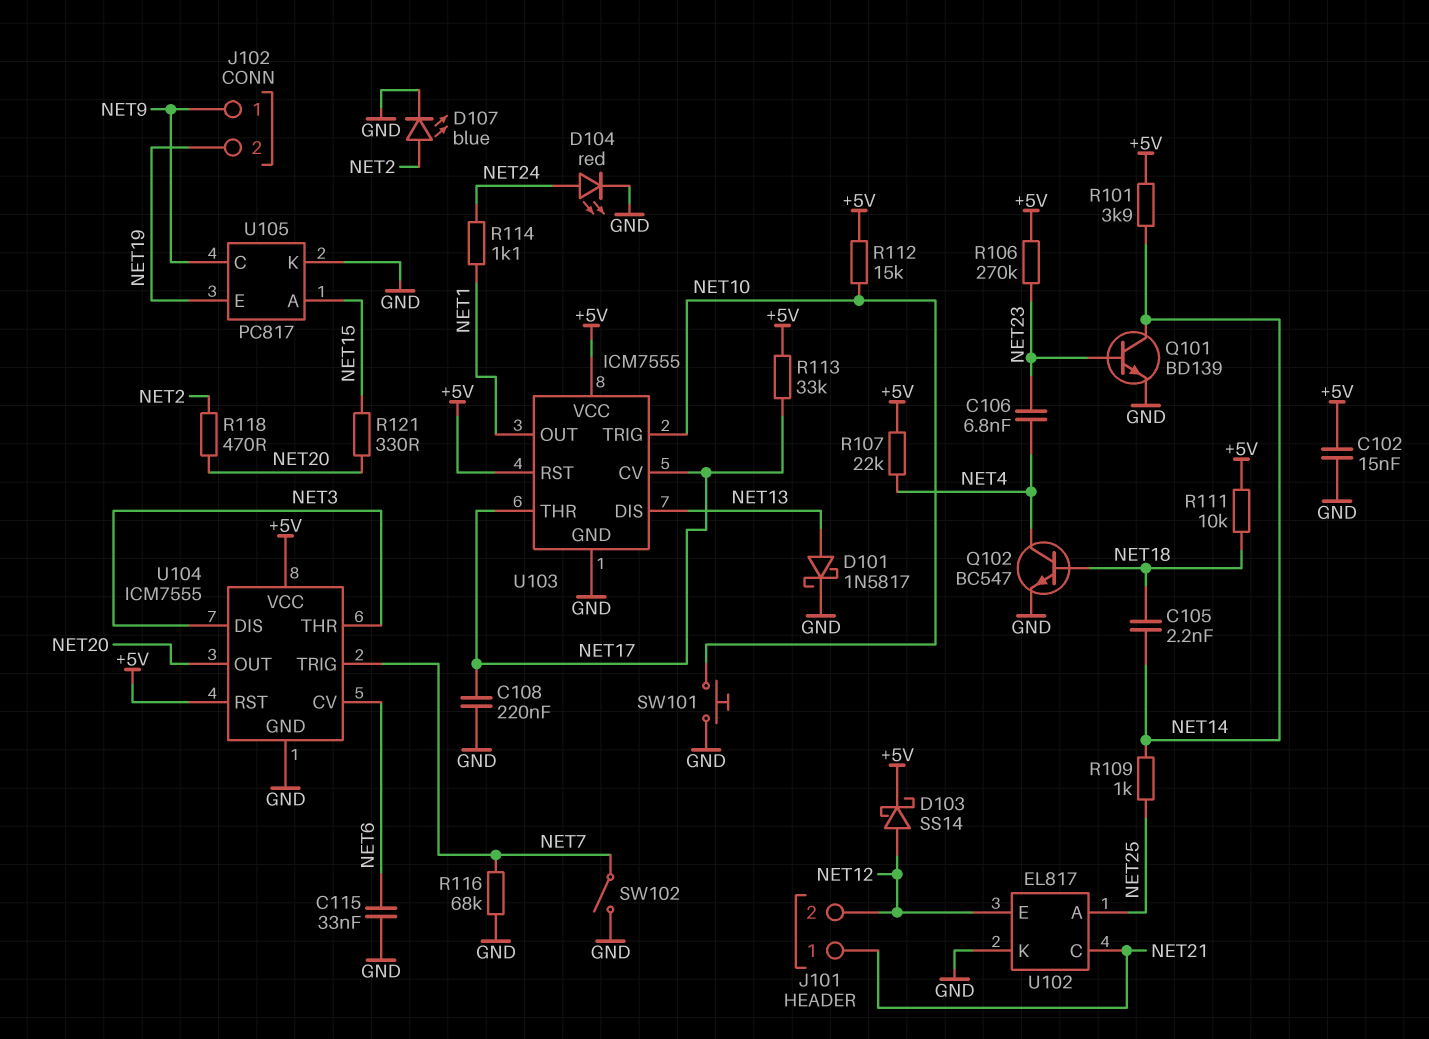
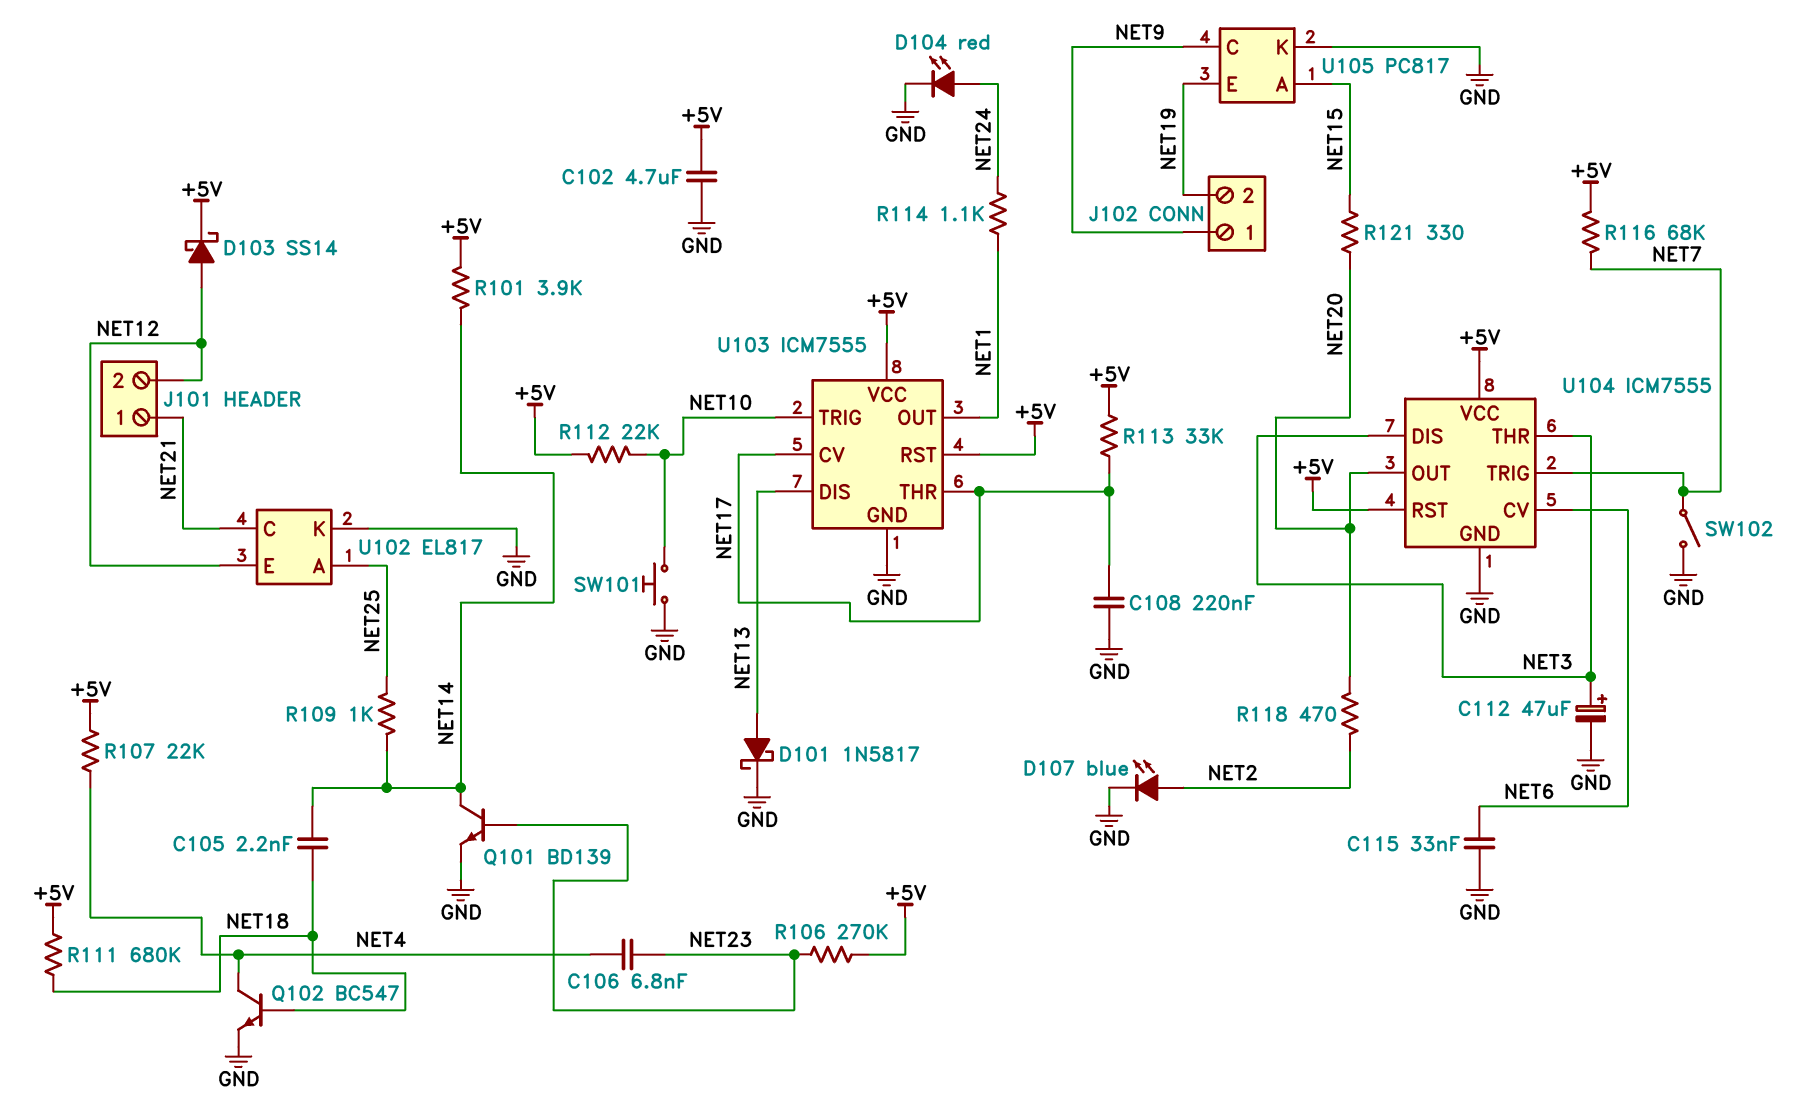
C102: 15nF (+5V, GND) -> 4.7uF (+5V, GND)
C112: none -> 47uF (plus NET3, minus GND)
R111: 10k (+5V, NET18) -> 680k (+5V, NET18)
R112: 15k (+5V, NET10) -> 22k (+5V, NET10)
R116: 68k (GND, NET7) -> 68k (+5V, NET7)

